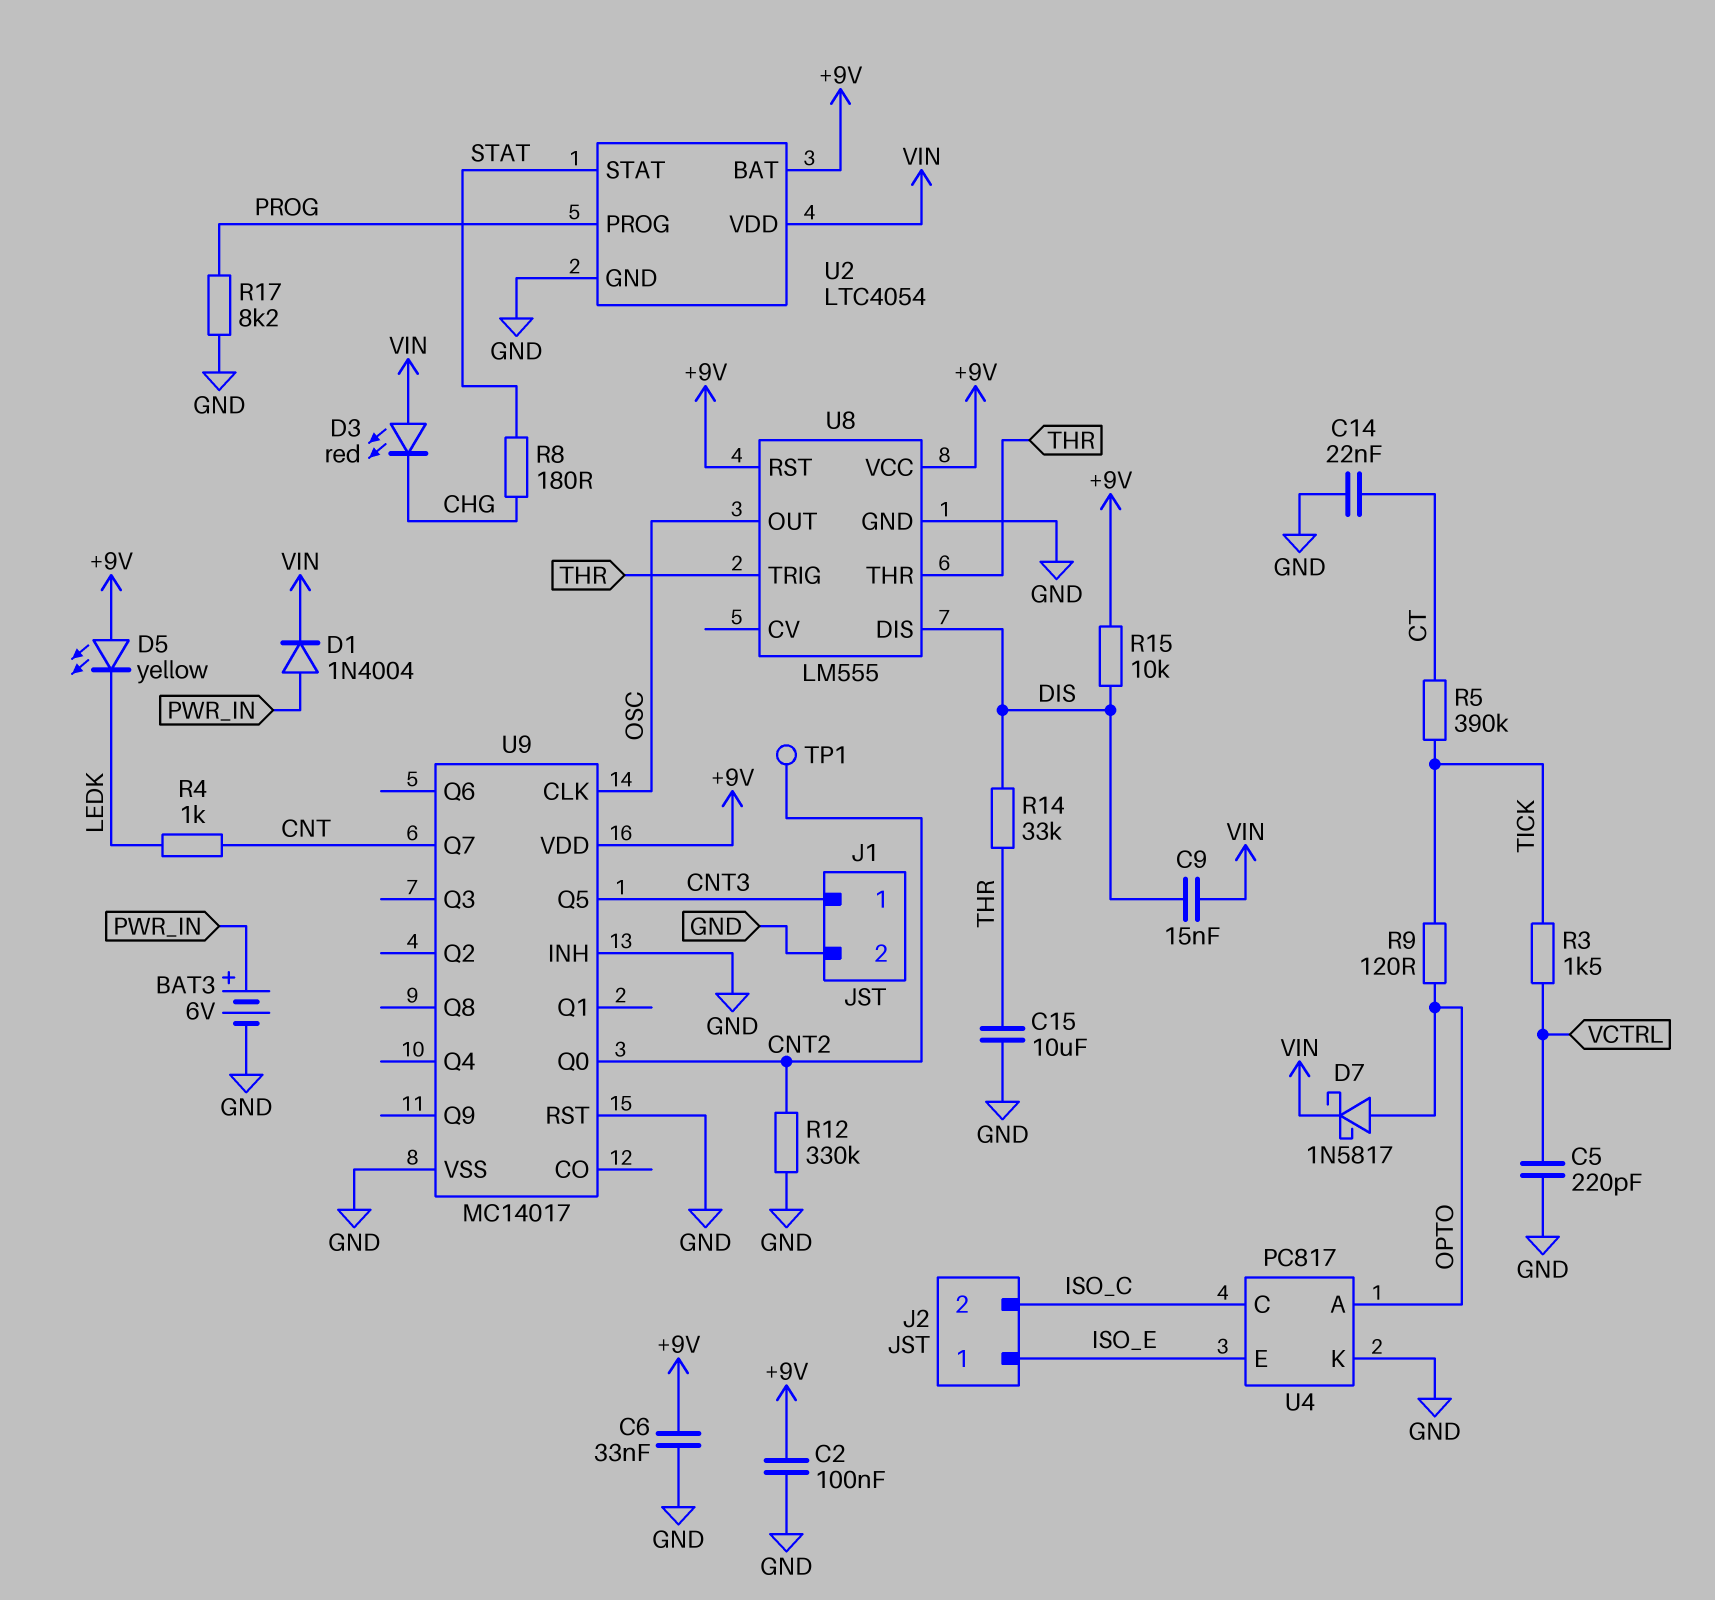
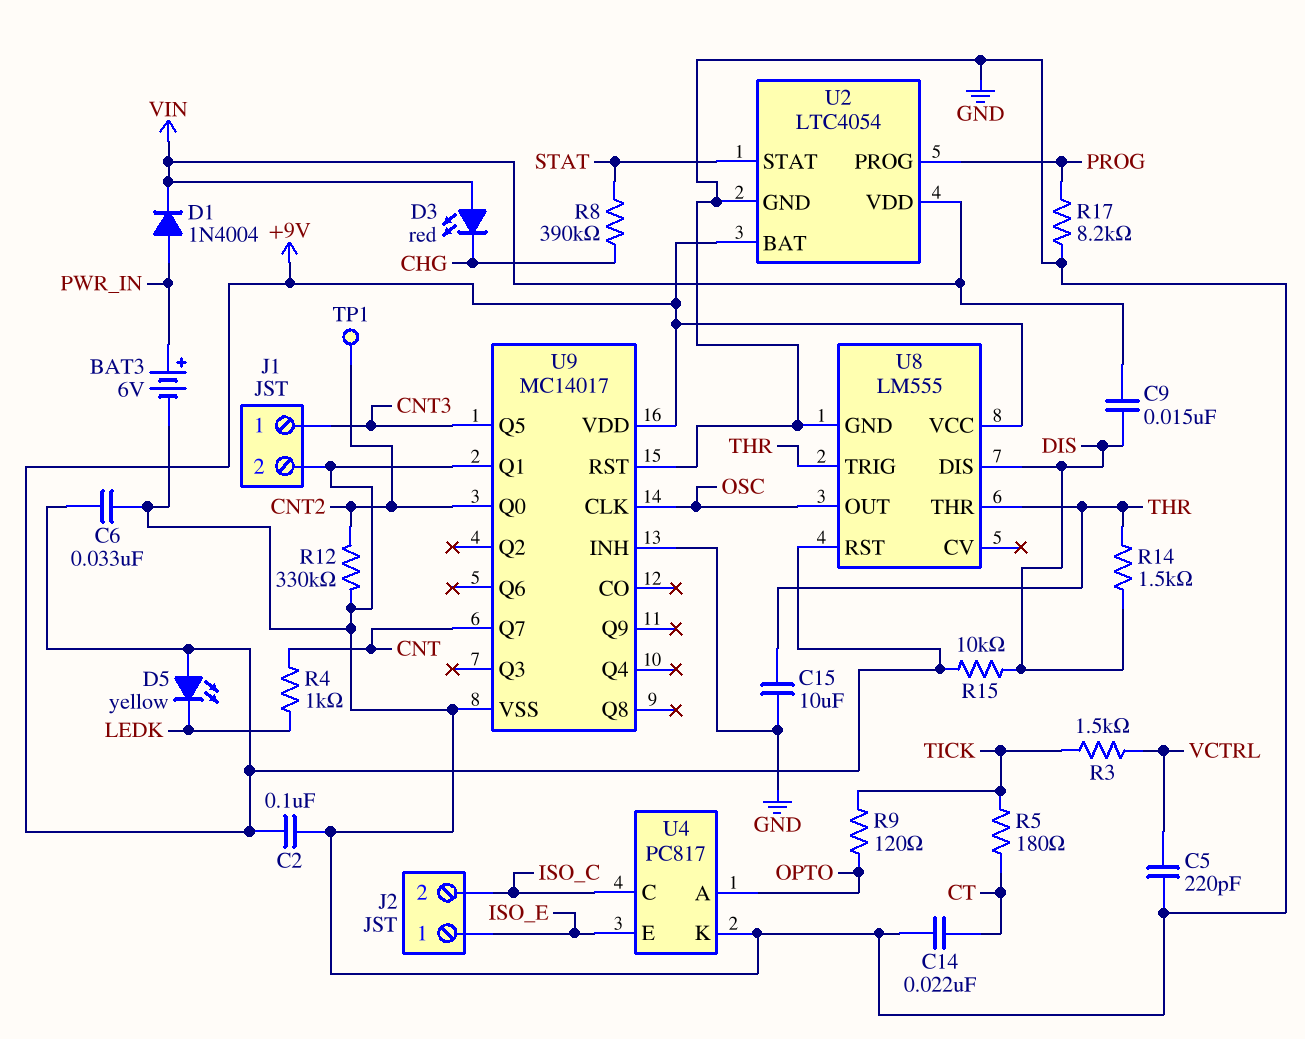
D7: schottky 1N5817 (A OPTO, K VIN) -> none
R5: 390k (CT, TICK) -> 180 (CT, TICK)
R8: 180 (CHG, STAT) -> 390k (CHG, STAT)
R14: 33k (DIS, THR) -> 1.5k (DIS, THR)
U9 pin Q1: none -> GND

